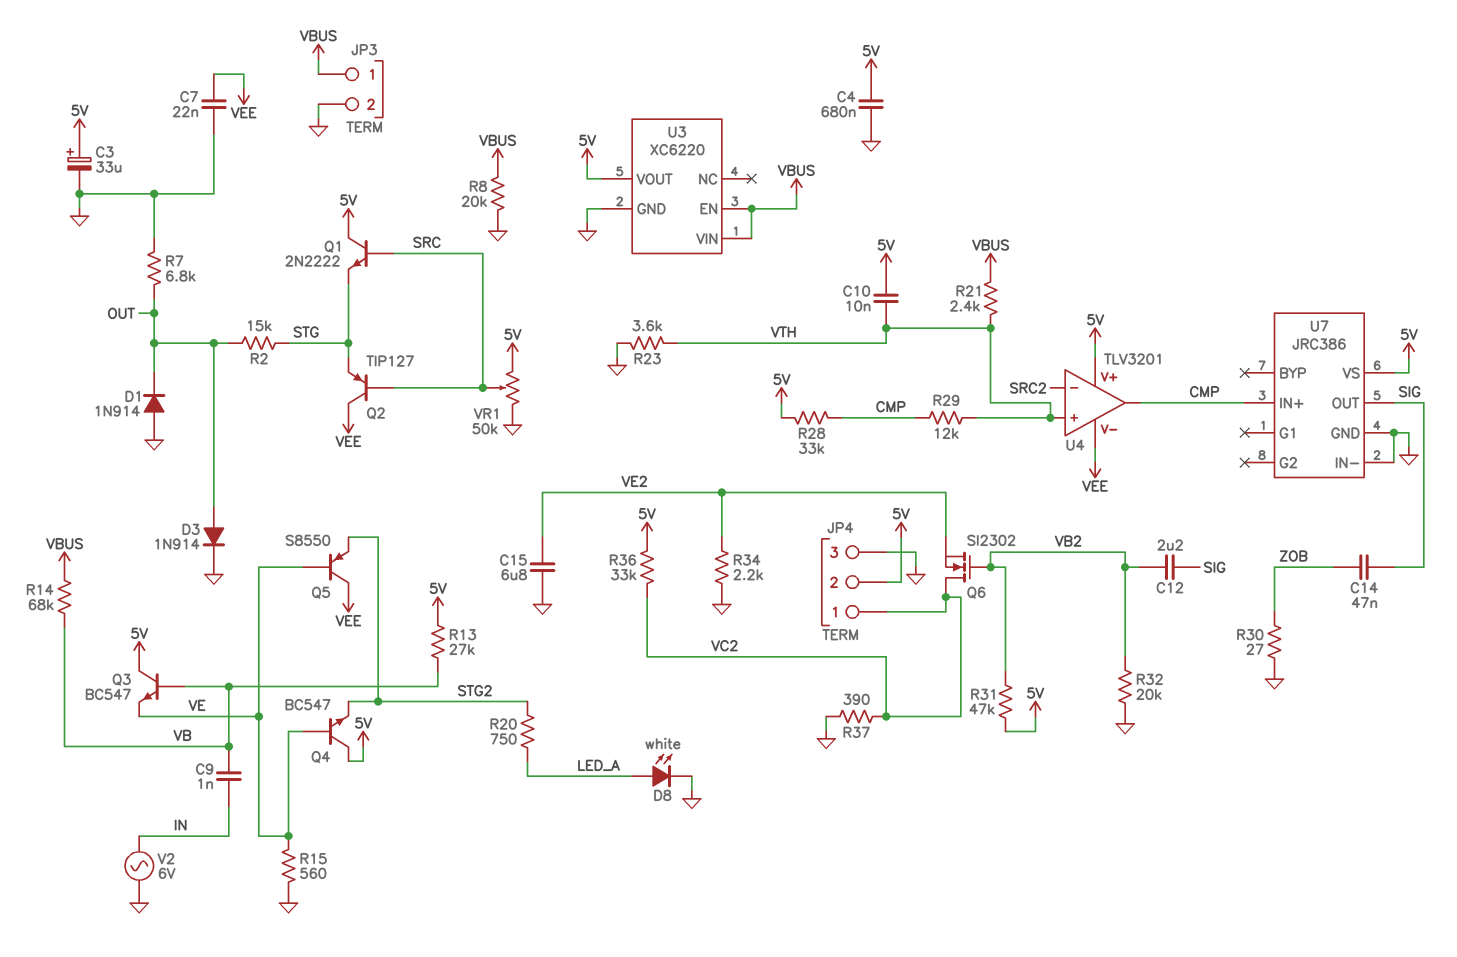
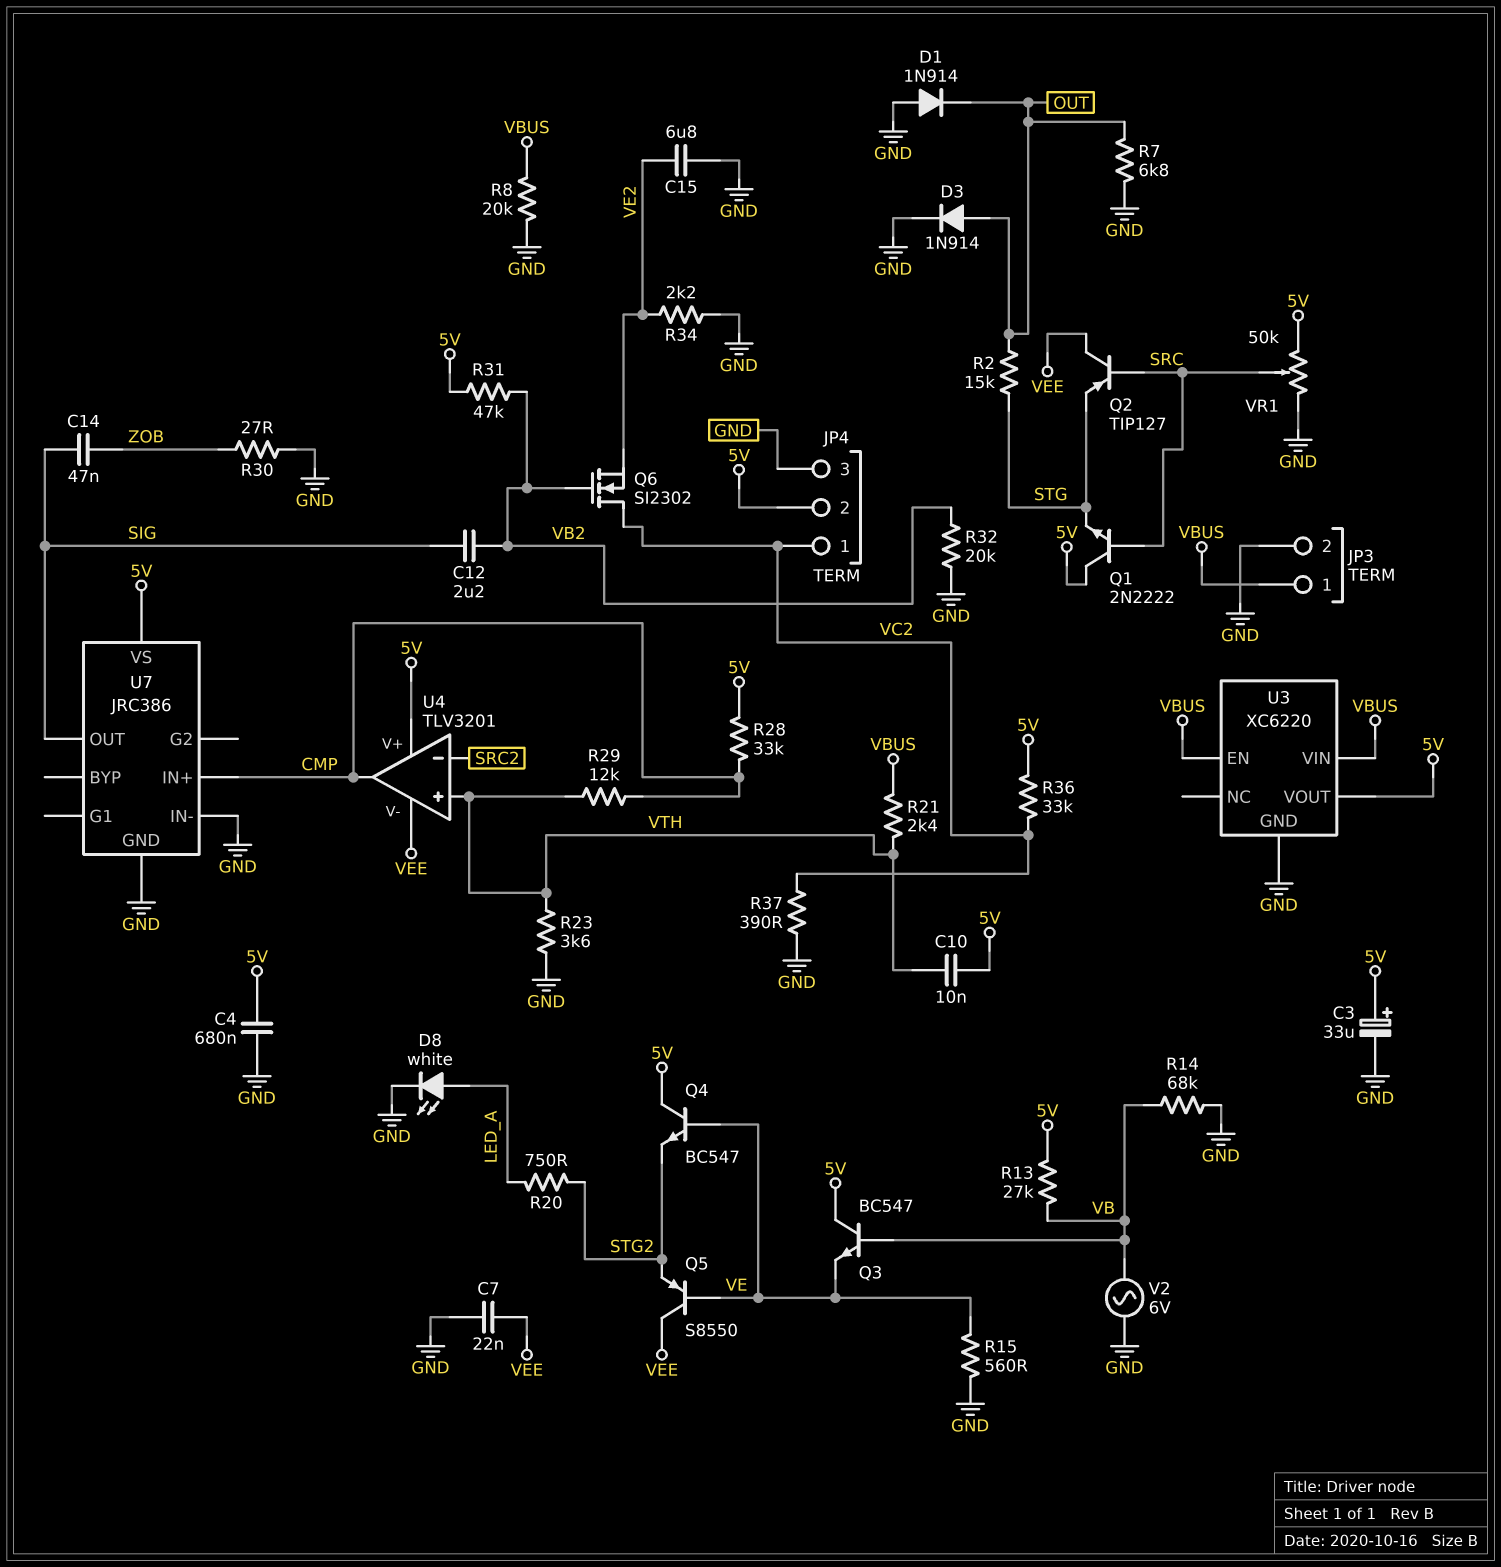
C9: 1nF (IN, VB) -> none
R14: 68k (VB, VBUS) -> 68k (GND, VB)
V2: AC 6V (GND, IN) -> AC 6V (GND, VB)

